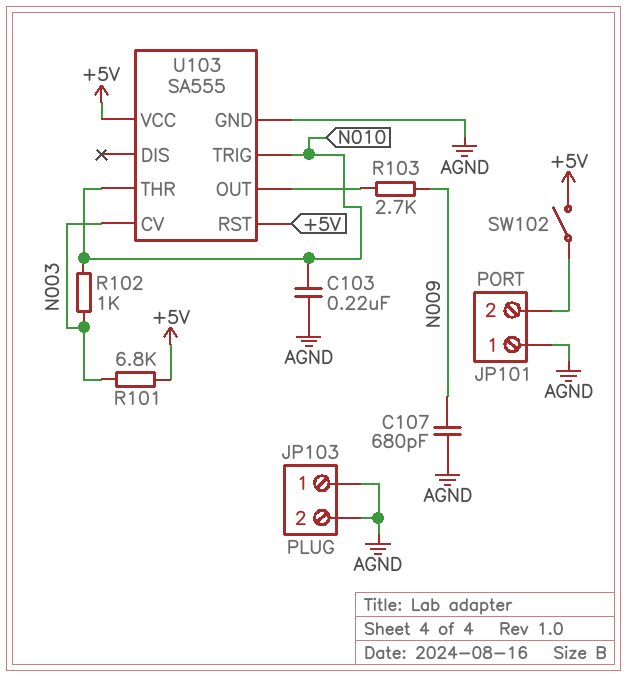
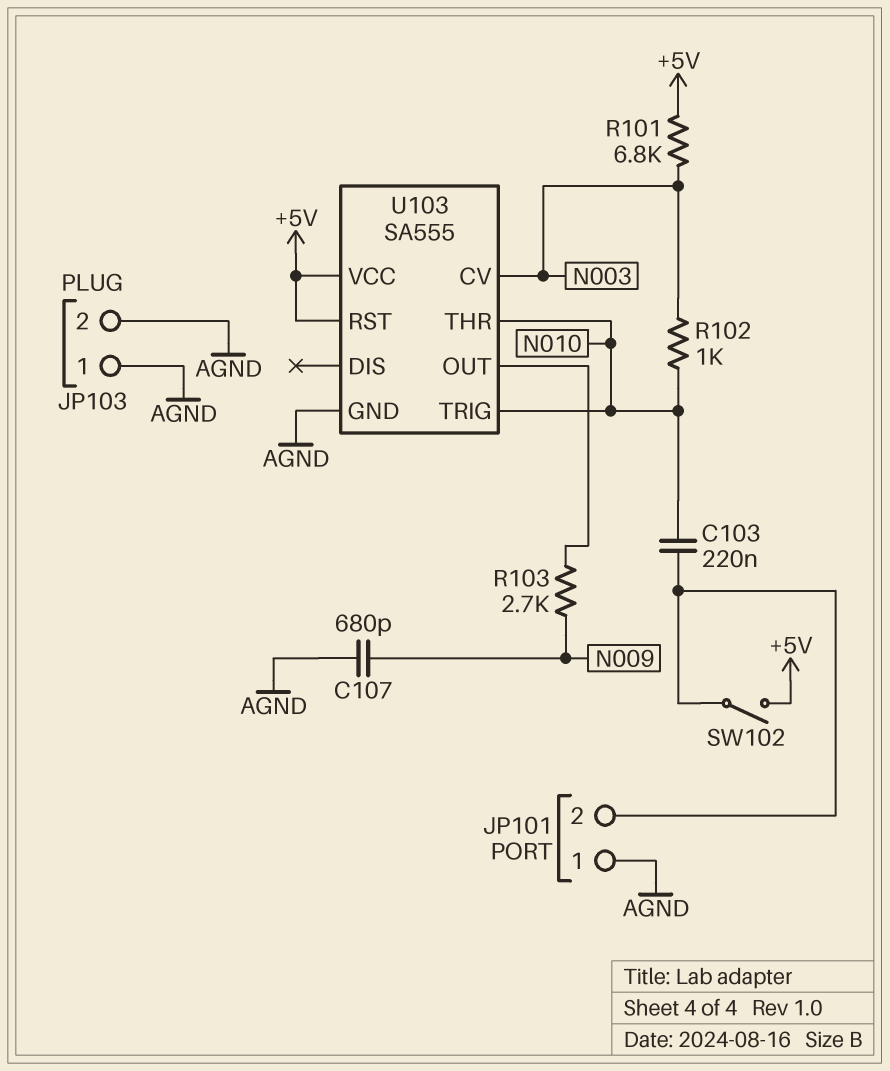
C103: 220nF (AGND, N010) -> 220nF (JP101/2, N010)

